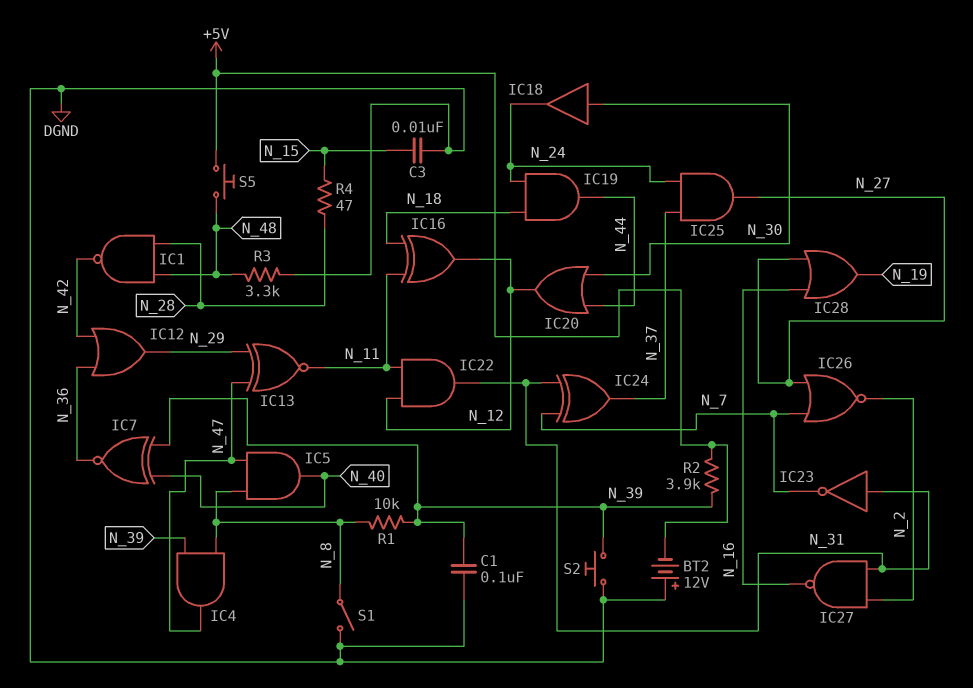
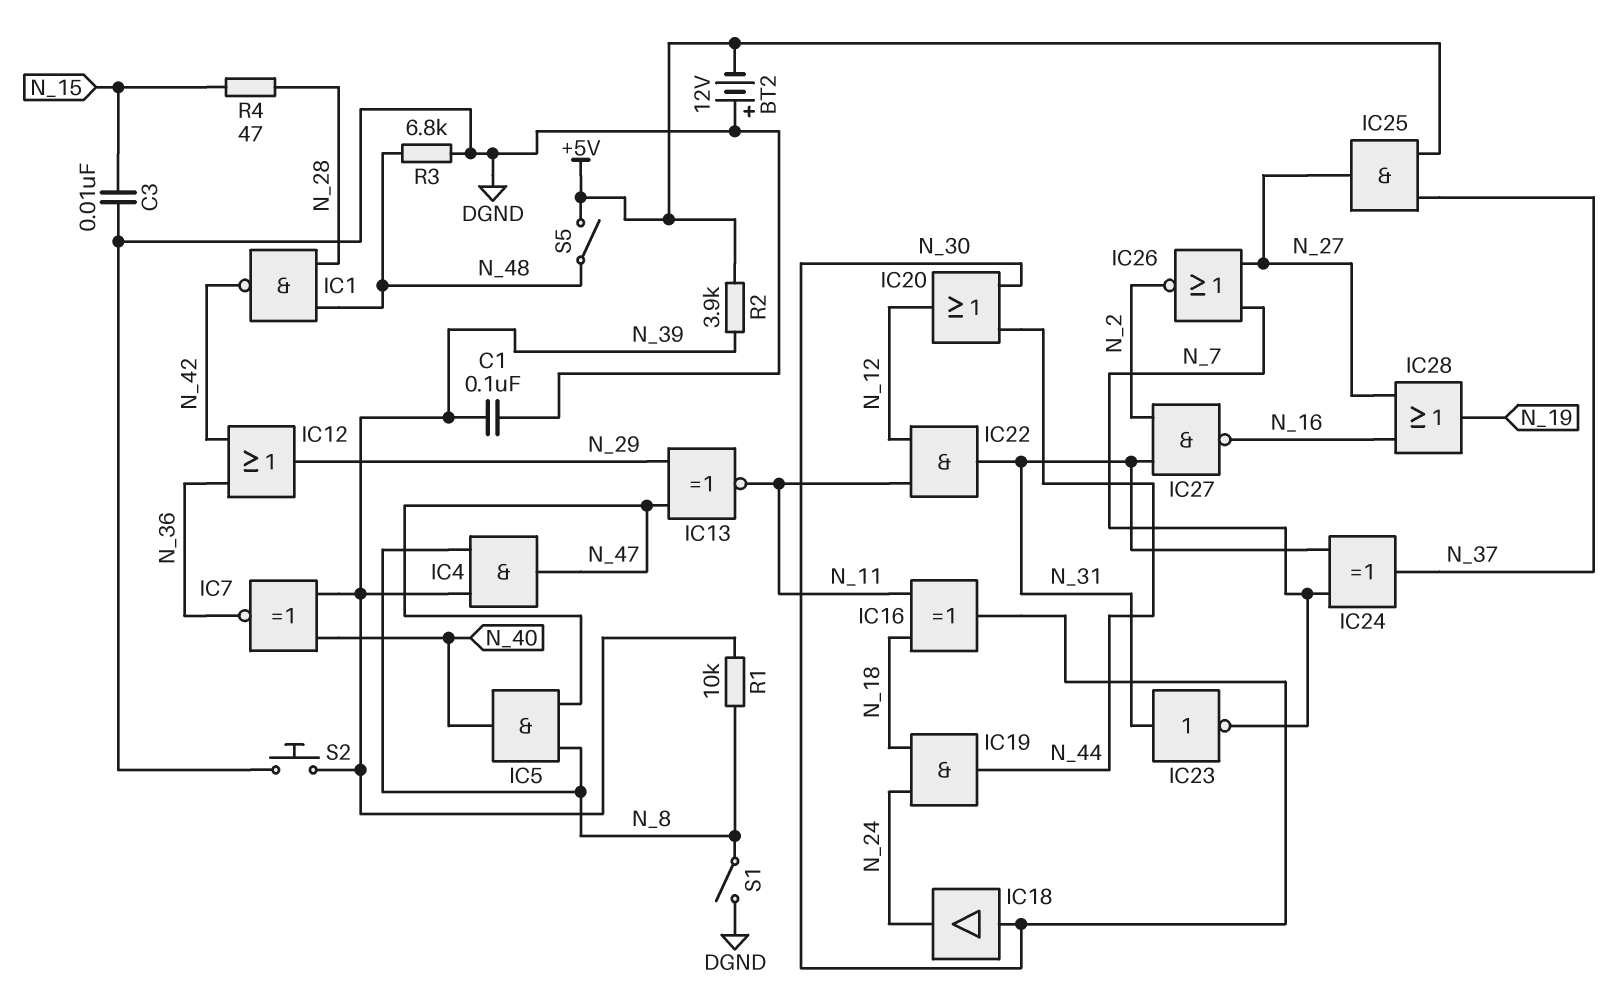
IC16: XOR (in N_11, in N_18, out N_12) -> XOR (in N_11, in N_18, out N_30)
IC25: AND (in N_24, in N_37, out N_27) -> AND (in +5V, in N_37, out N_27)
R3: 3.3k (DGND, N_48) -> 6.8k (DGND, N_48)
S5: button (+5V, N_48) -> switch (+5V, N_48)

